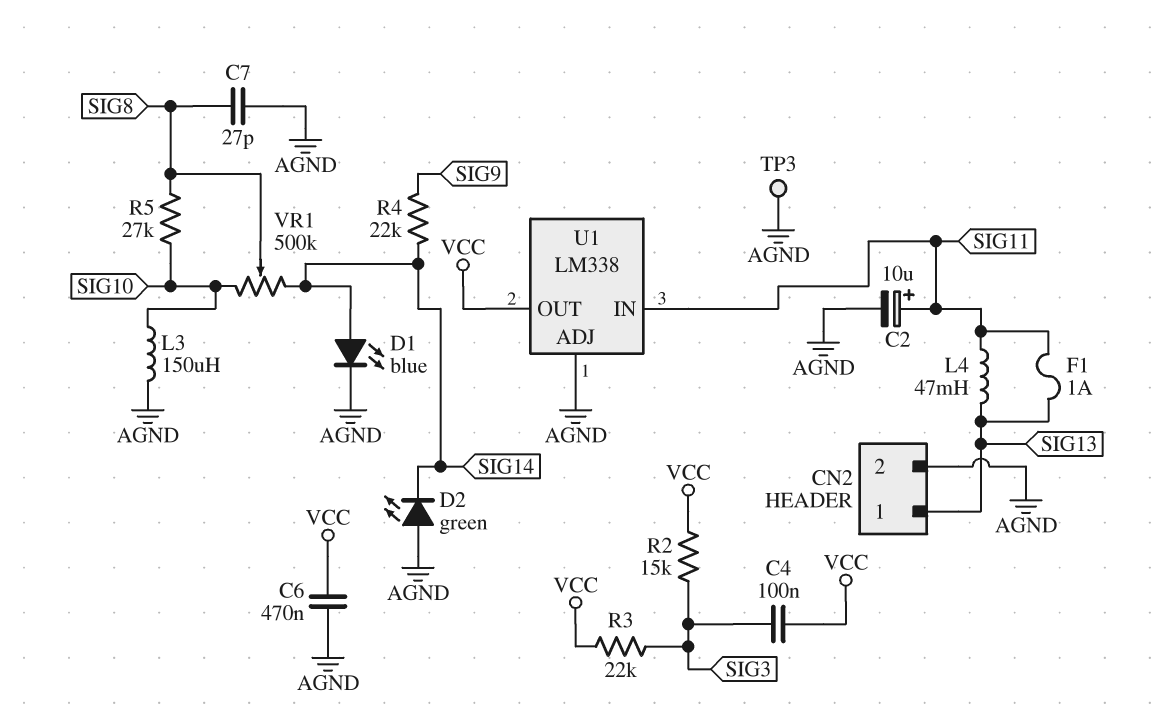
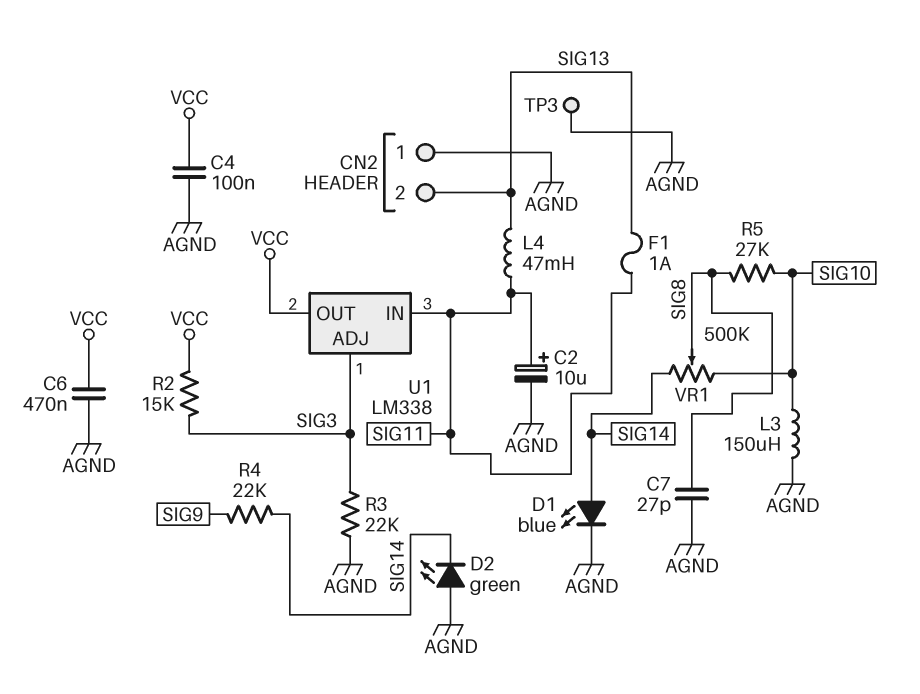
C4: 100nF (SIG3, VCC) -> 100nF (AGND, VCC)
CN2 pin 1: SIG13 -> AGND
CN2 pin 2: AGND -> SIG13
R3: 22k (SIG3, VCC) -> 22k (AGND, SIG3)
U1 pin ADJ: AGND -> SIG3

